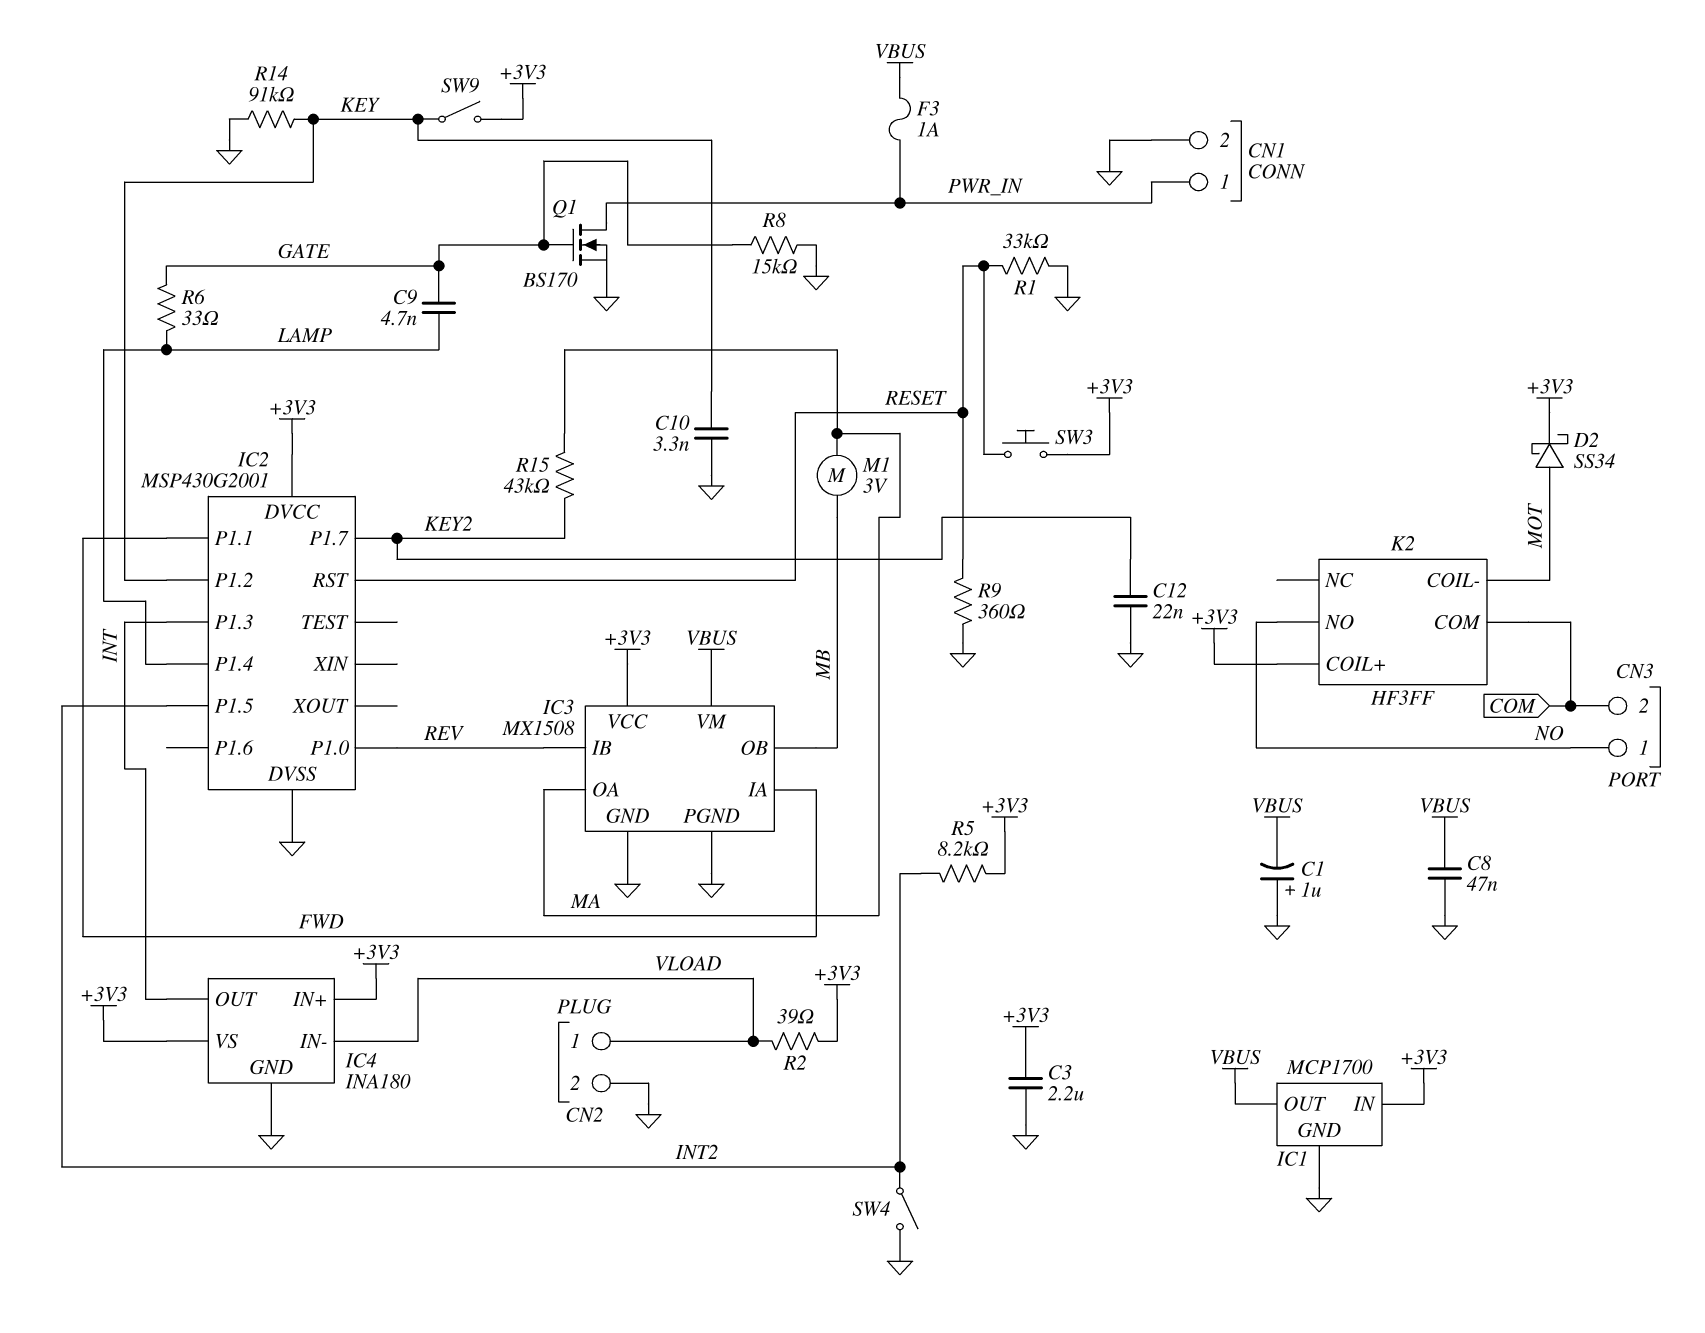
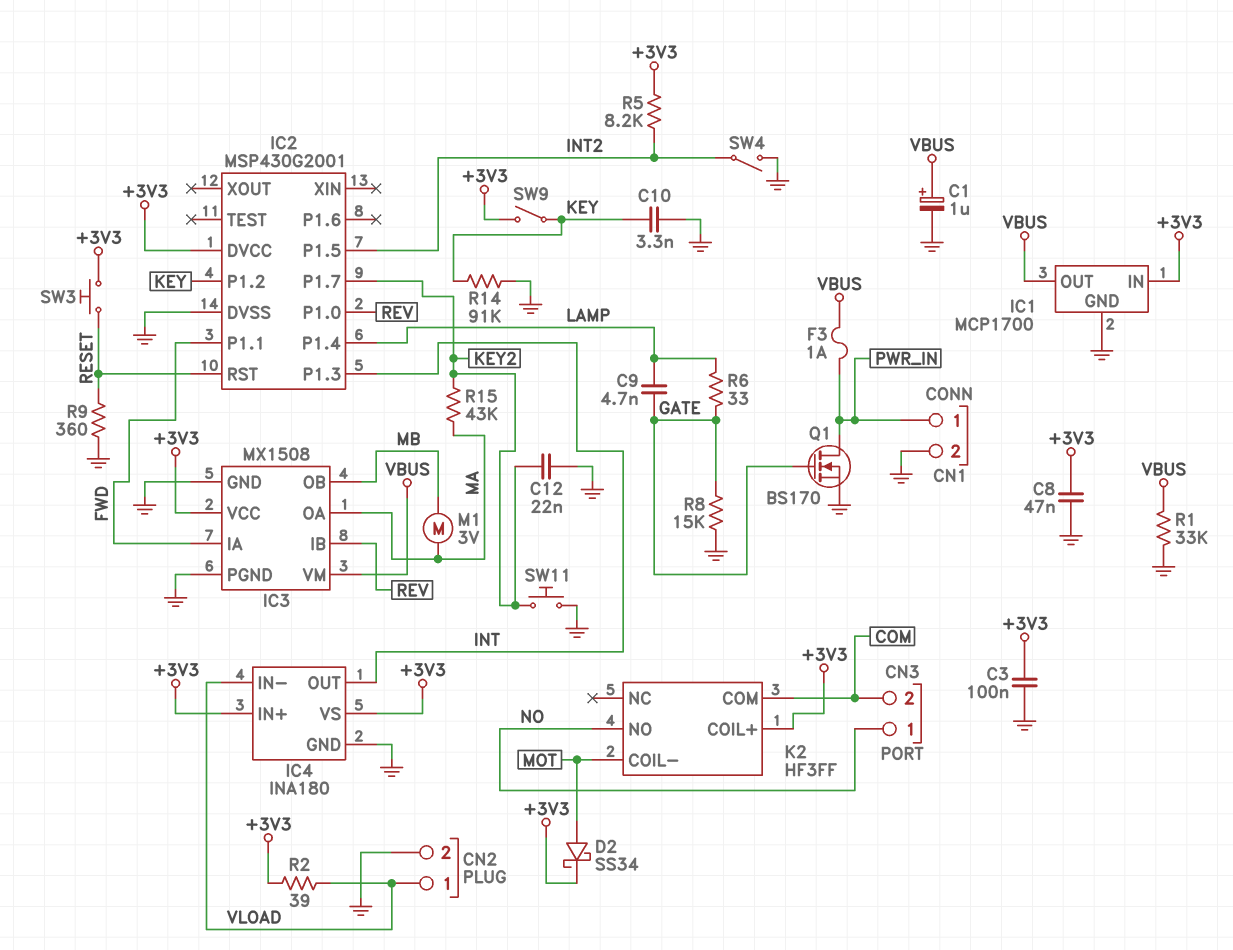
C1: 1uF (plus GND, minus VBUS) -> 1uF (plus VBUS, minus GND)
C3: 2.2uF (+3V3, GND) -> 100nF (+3V3, GND)
C8: 47nF (GND, VBUS) -> 47nF (+3V3, GND)
R1: 33k (GND, RESET) -> 33k (GND, VBUS)
SW11: none -> button (GND, KEY2)

